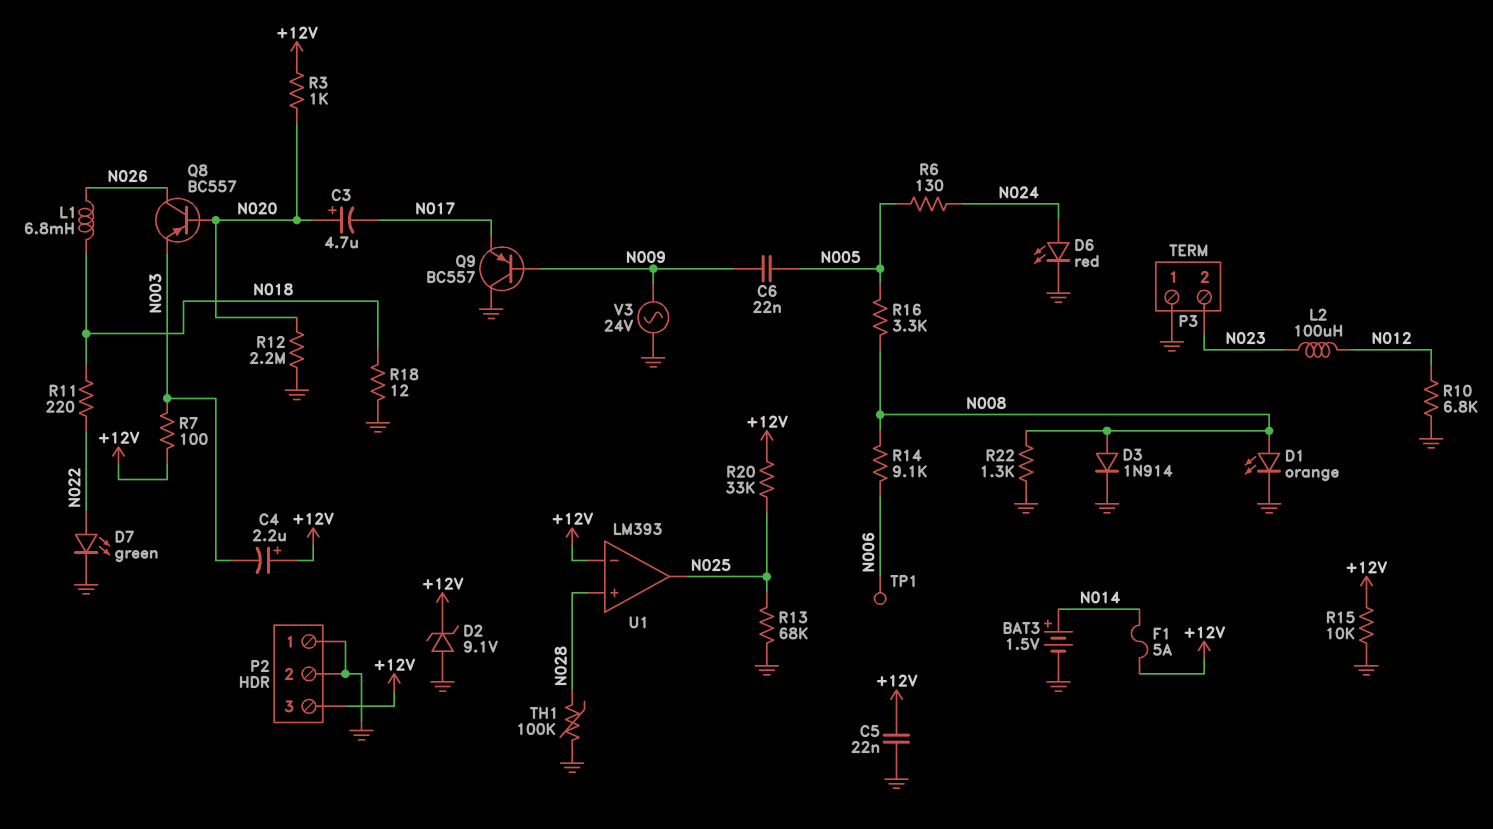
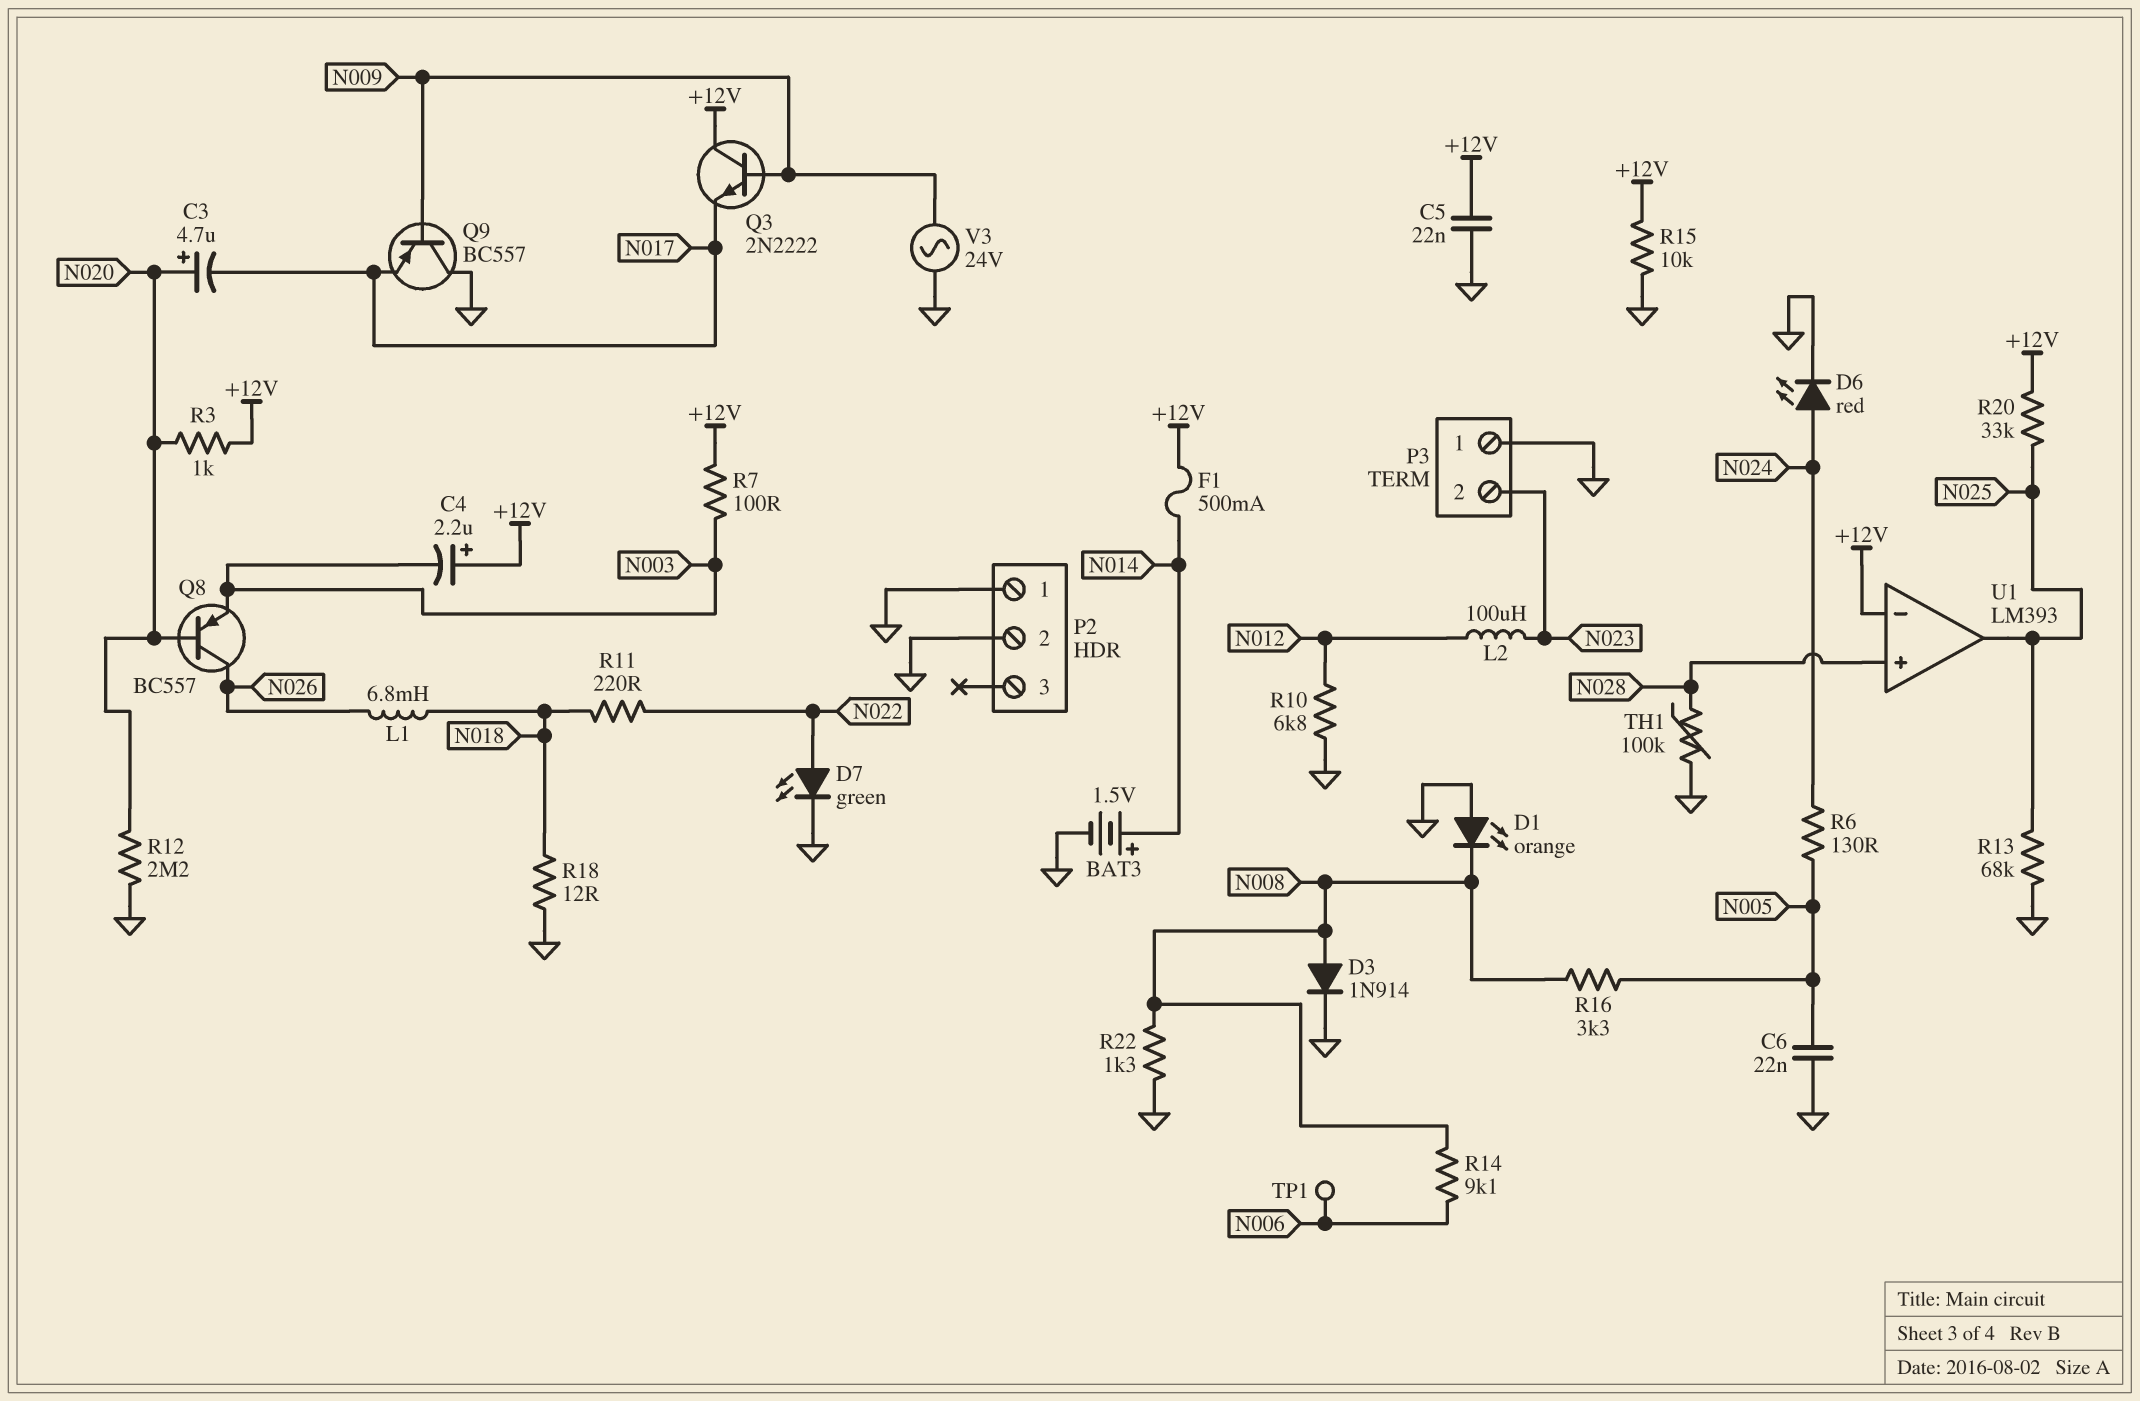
C6: 22nF (N005, N009) -> 22nF (GND, N005)
D1: LED orange (A N008, K GND) -> LED orange (A GND, K N008)
D2: zener 9.1V (A GND, K +12V) -> none
F1: 5A (+12V, N014) -> 500mA (+12V, N014)
P2 pin 3: +12V -> none
Q3: none -> NPN 2N2222 (B N009, C +12V, E N017)

